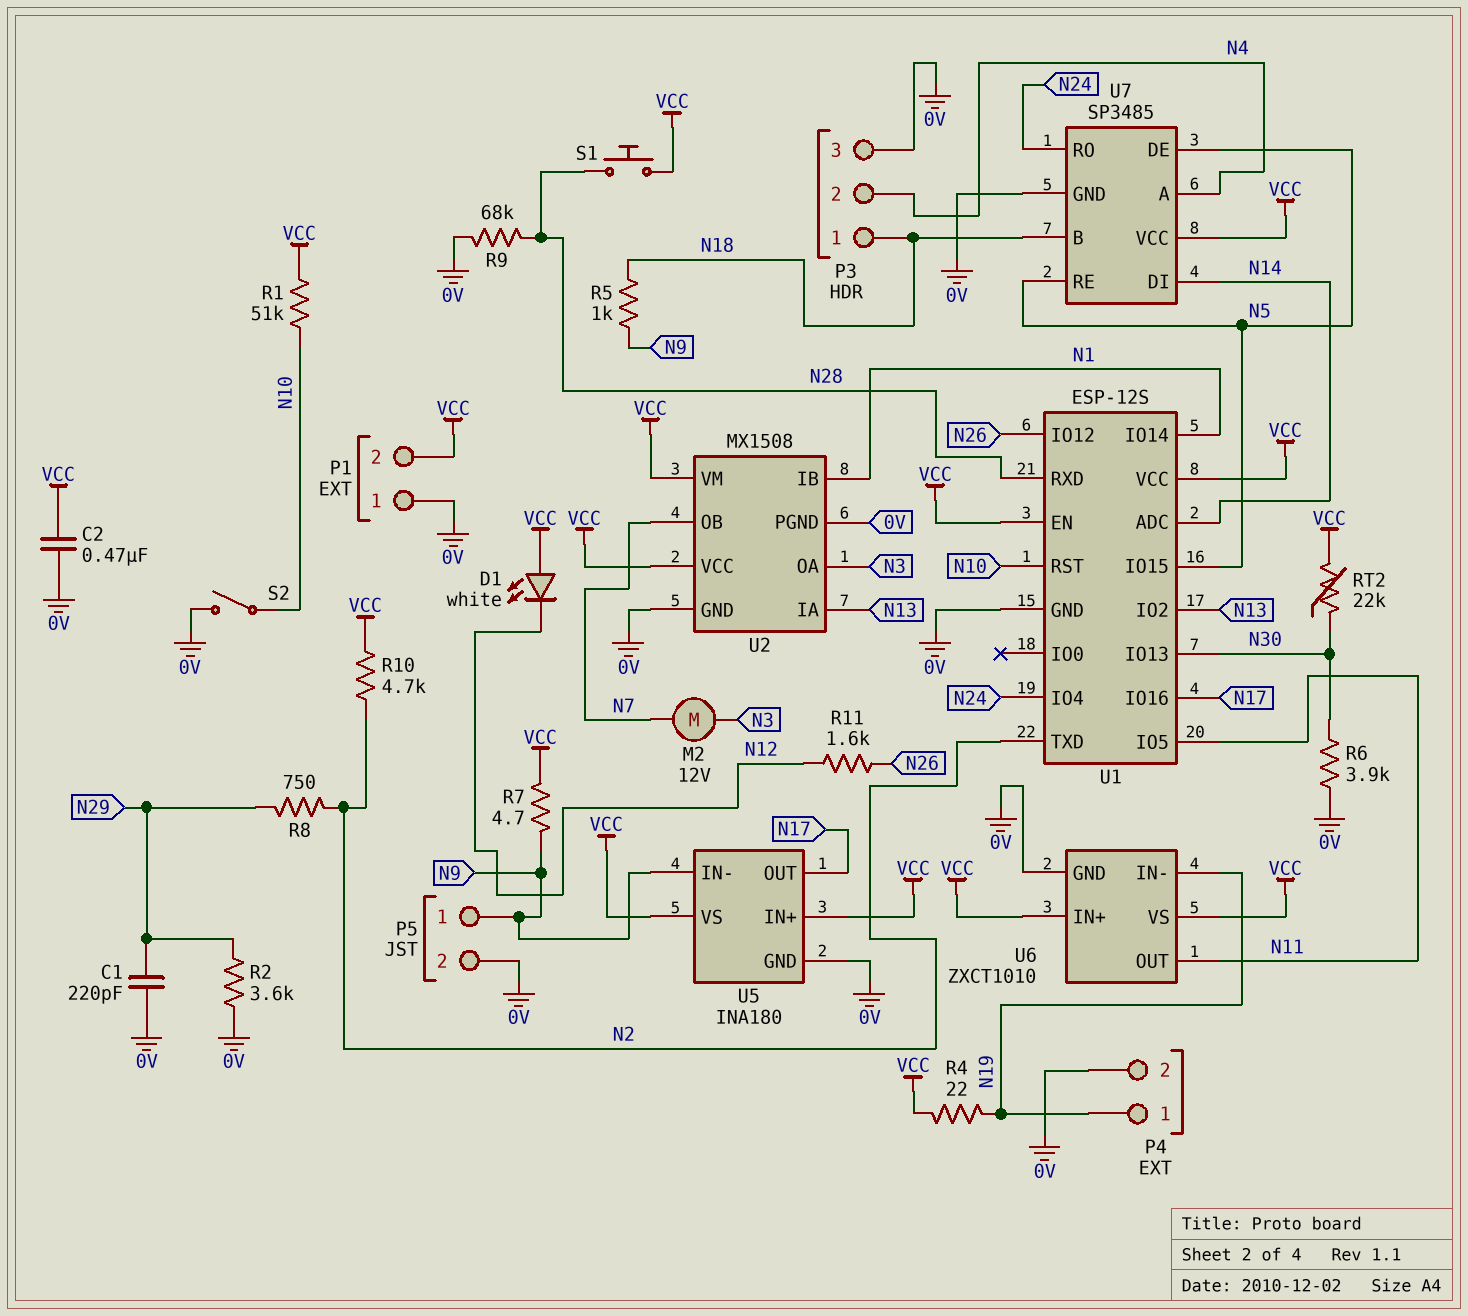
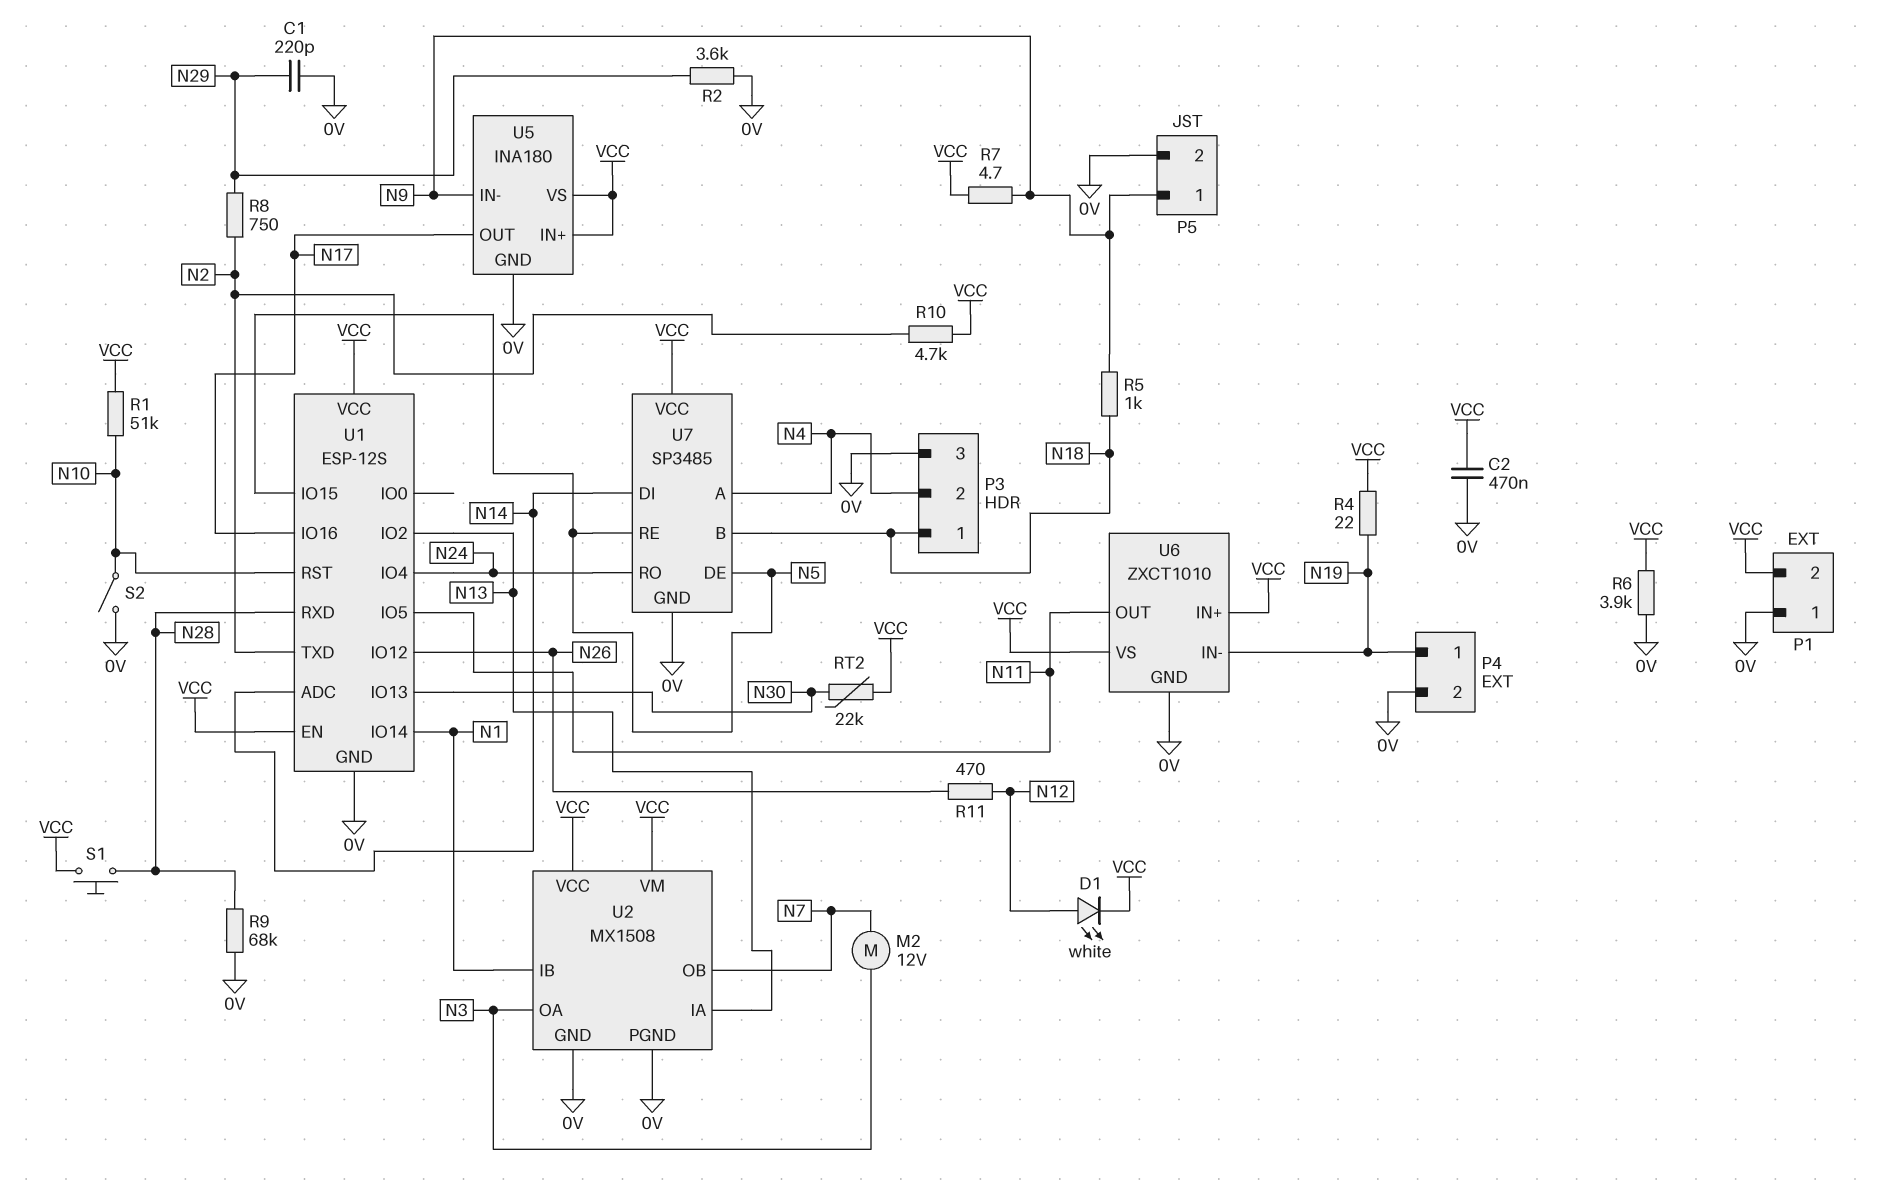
D1: LED white (A VCC, K N12) -> LED white (A N12, K VCC)
R6: 3.9k (0V, N30) -> 3.9k (0V, VCC)
R11: 1.6k (N12, N26) -> 470 (N12, N26)

